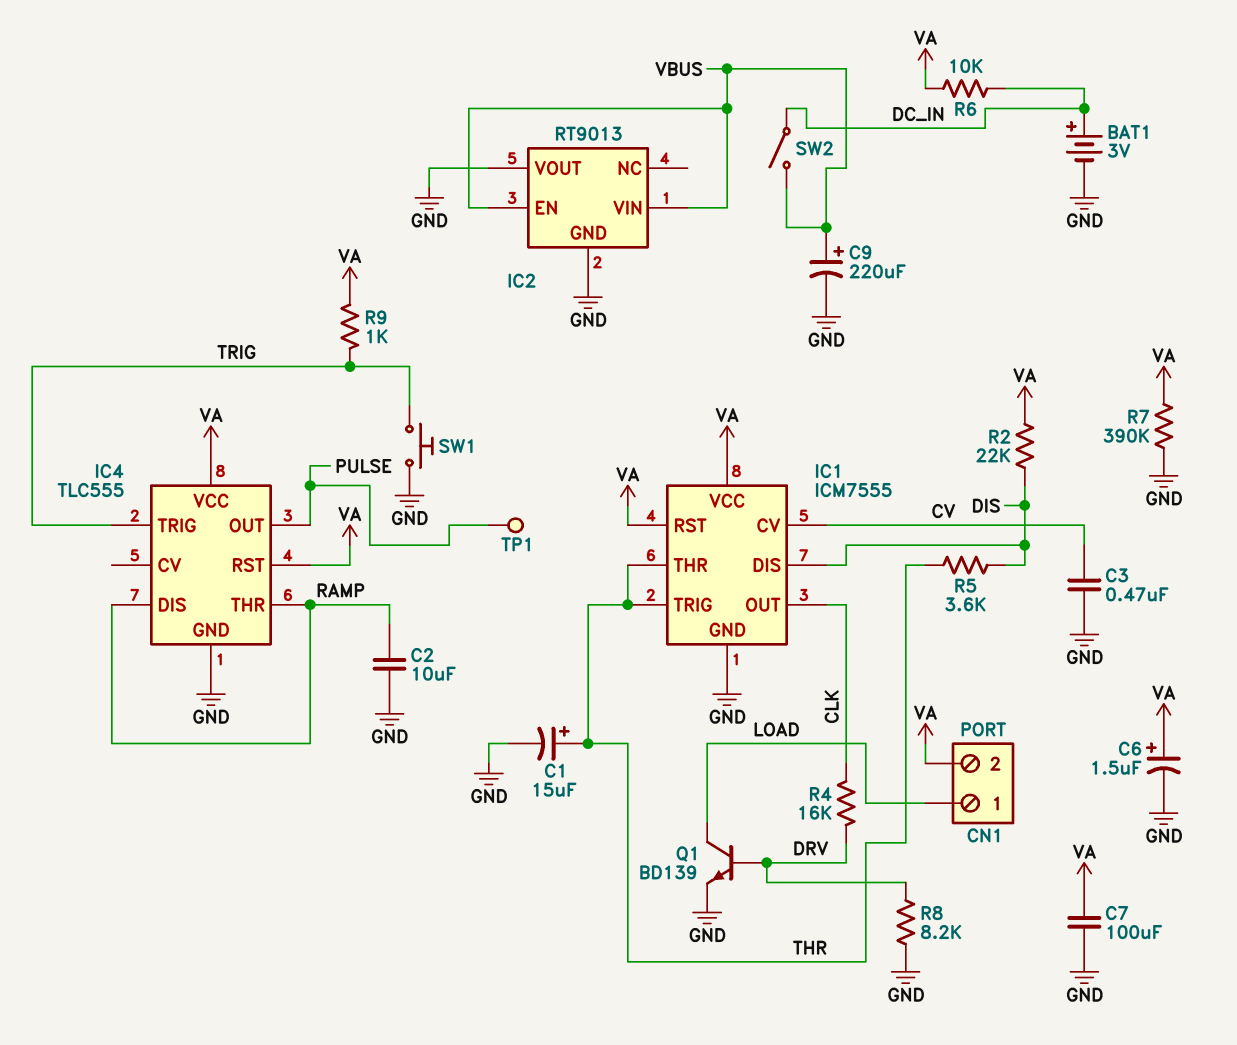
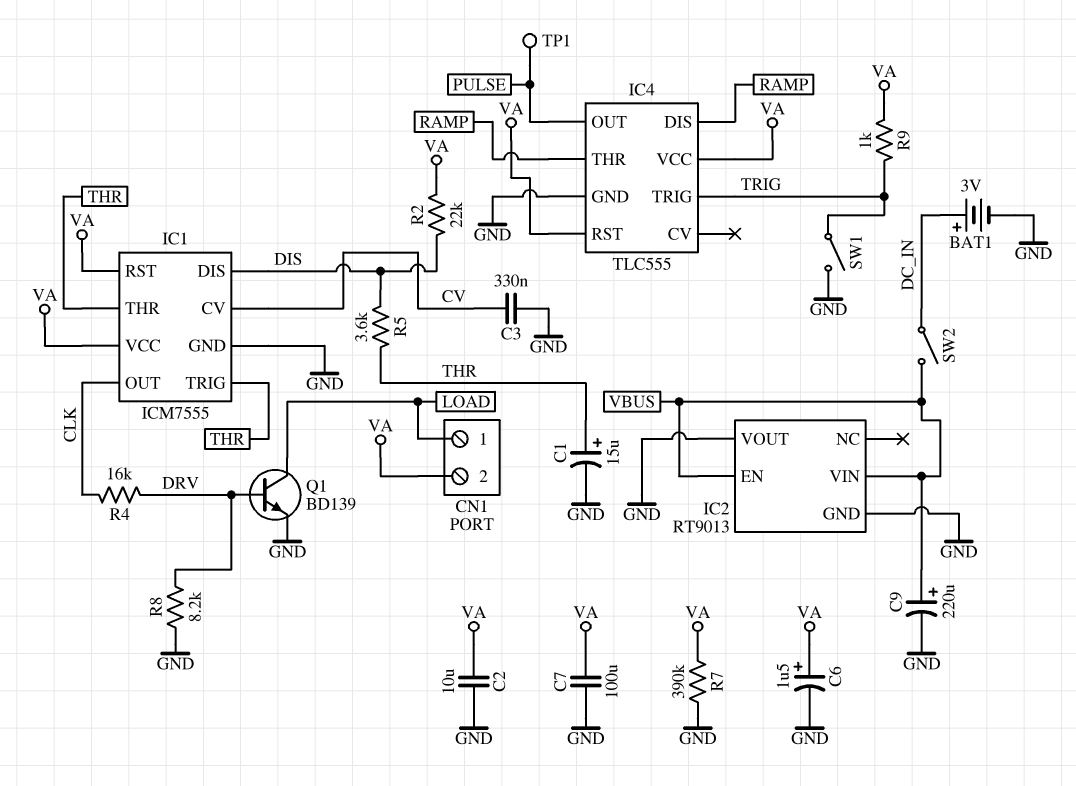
C2: 10uF (GND, RAMP) -> 10uF (GND, VA)
C3: 470nF (CV, GND) -> 330nF (CV, GND)
R6: 10k (DC_IN, VA) -> none
SW1: button (GND, TRIG) -> switch (GND, TRIG)

